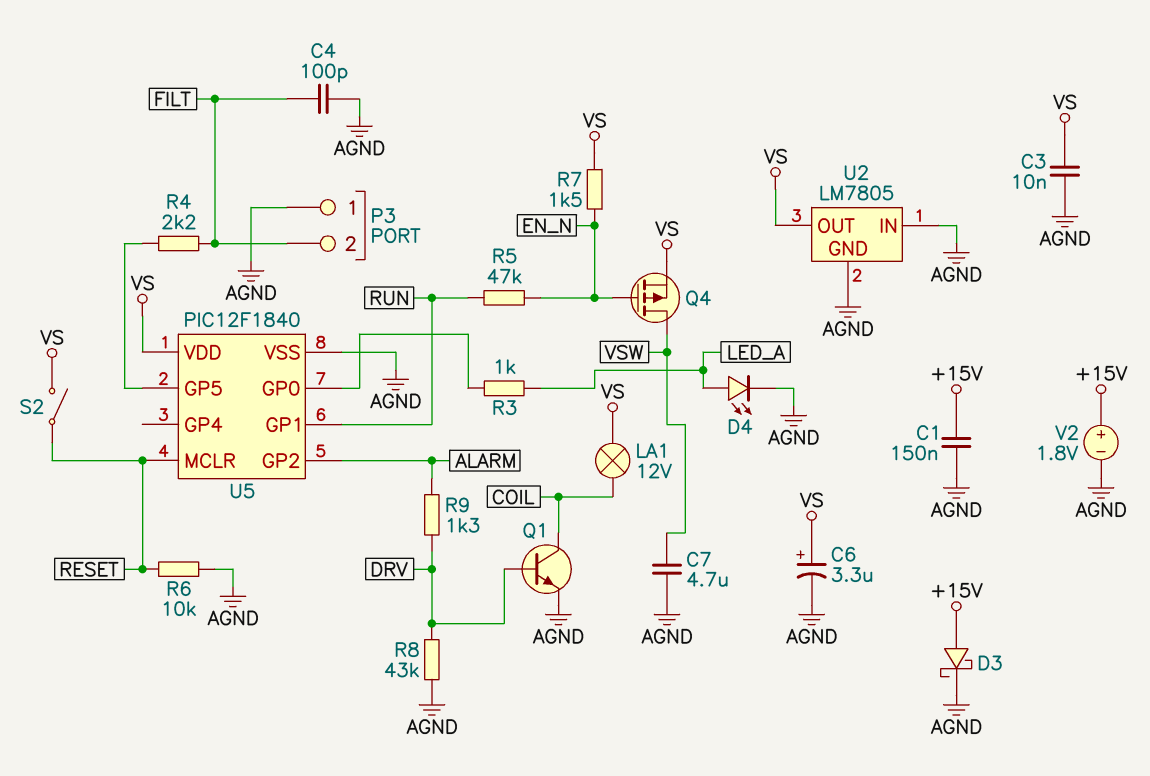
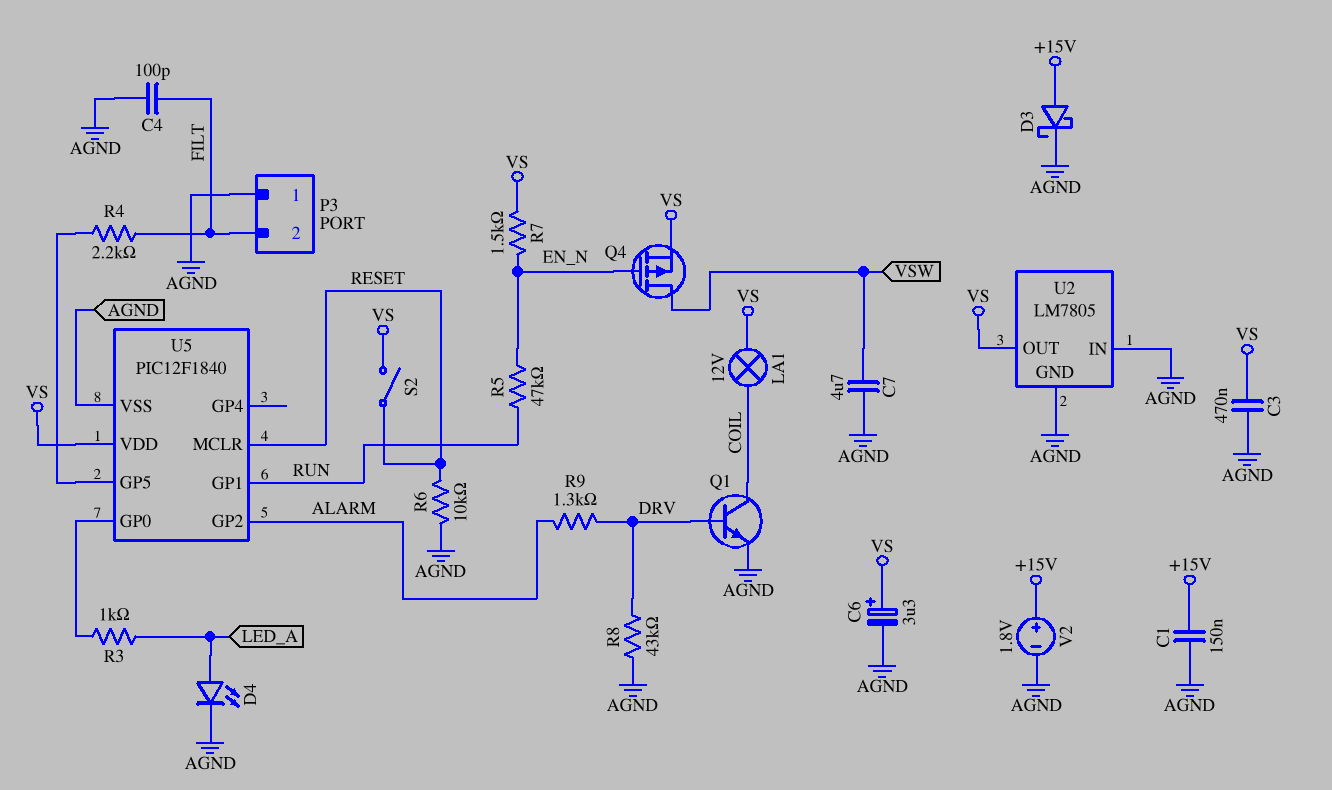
C3: 10nF (AGND, VS) -> 470nF (AGND, VS)

